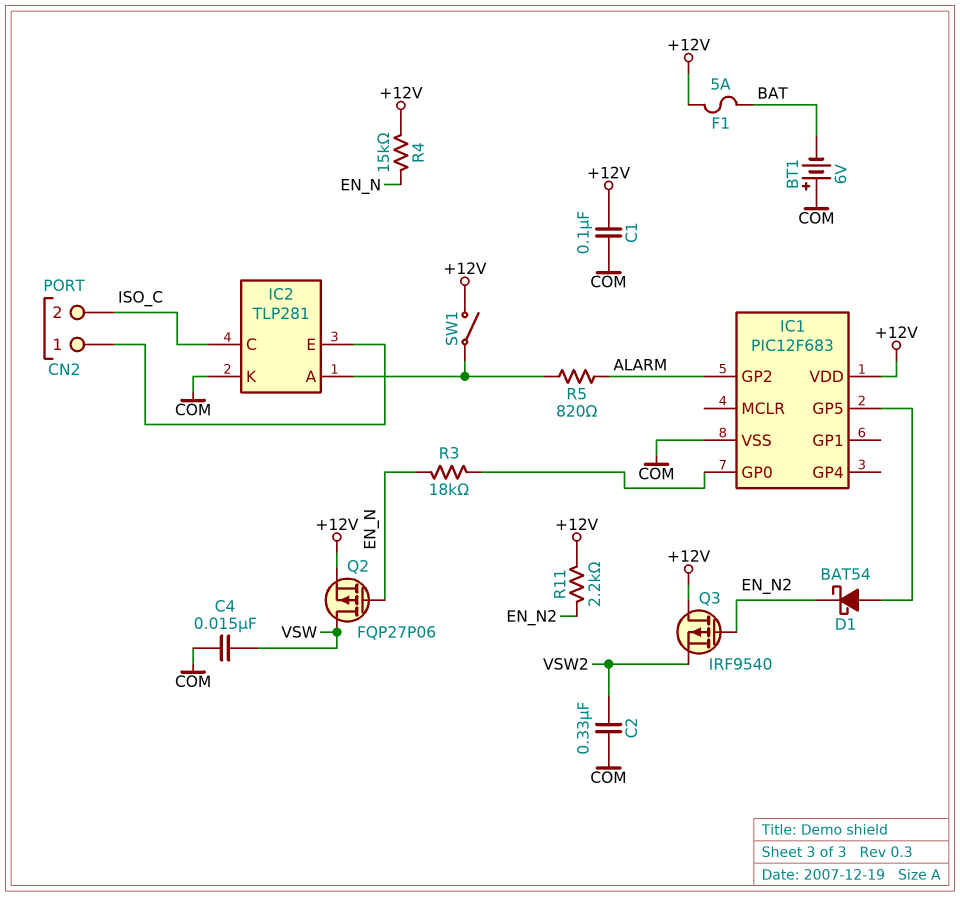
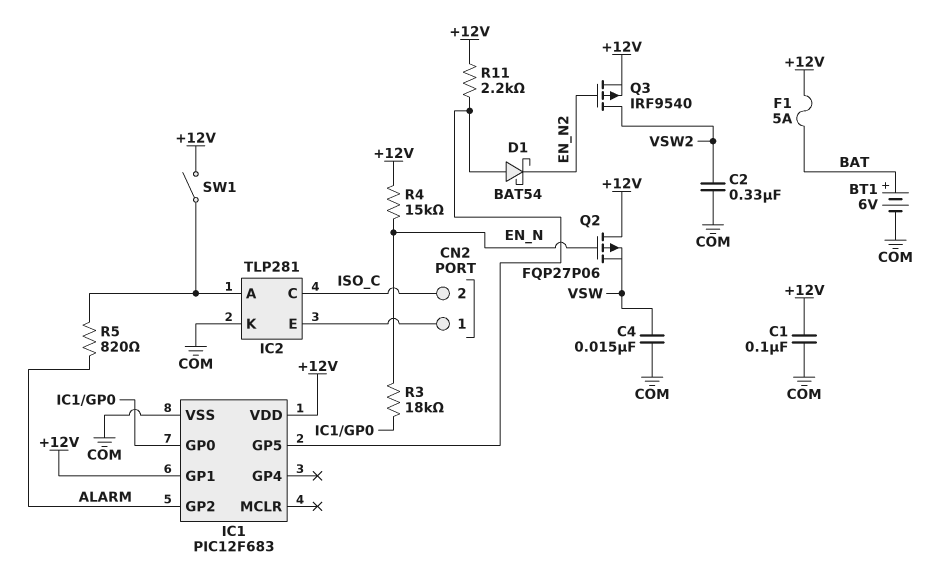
BT1: 6V (plus COM, minus BAT) -> 6V (plus BAT, minus COM)
IC1 pin GP1: none -> +12V
Q2: PMOS FQP27P06 (G EN_N, D VSW, S +12V) -> PMOS FQP27P06 (G EN_N, D +12V, S VSW)
Q3: PMOS IRF9540 (G EN_N2, D +12V, S VSW2) -> PMOS IRF9540 (G EN_N2, D VSW2, S +12V)
R11: 2.2k (+12V, EN_N2) -> 2.2k (+12V, IC1/GP5)

